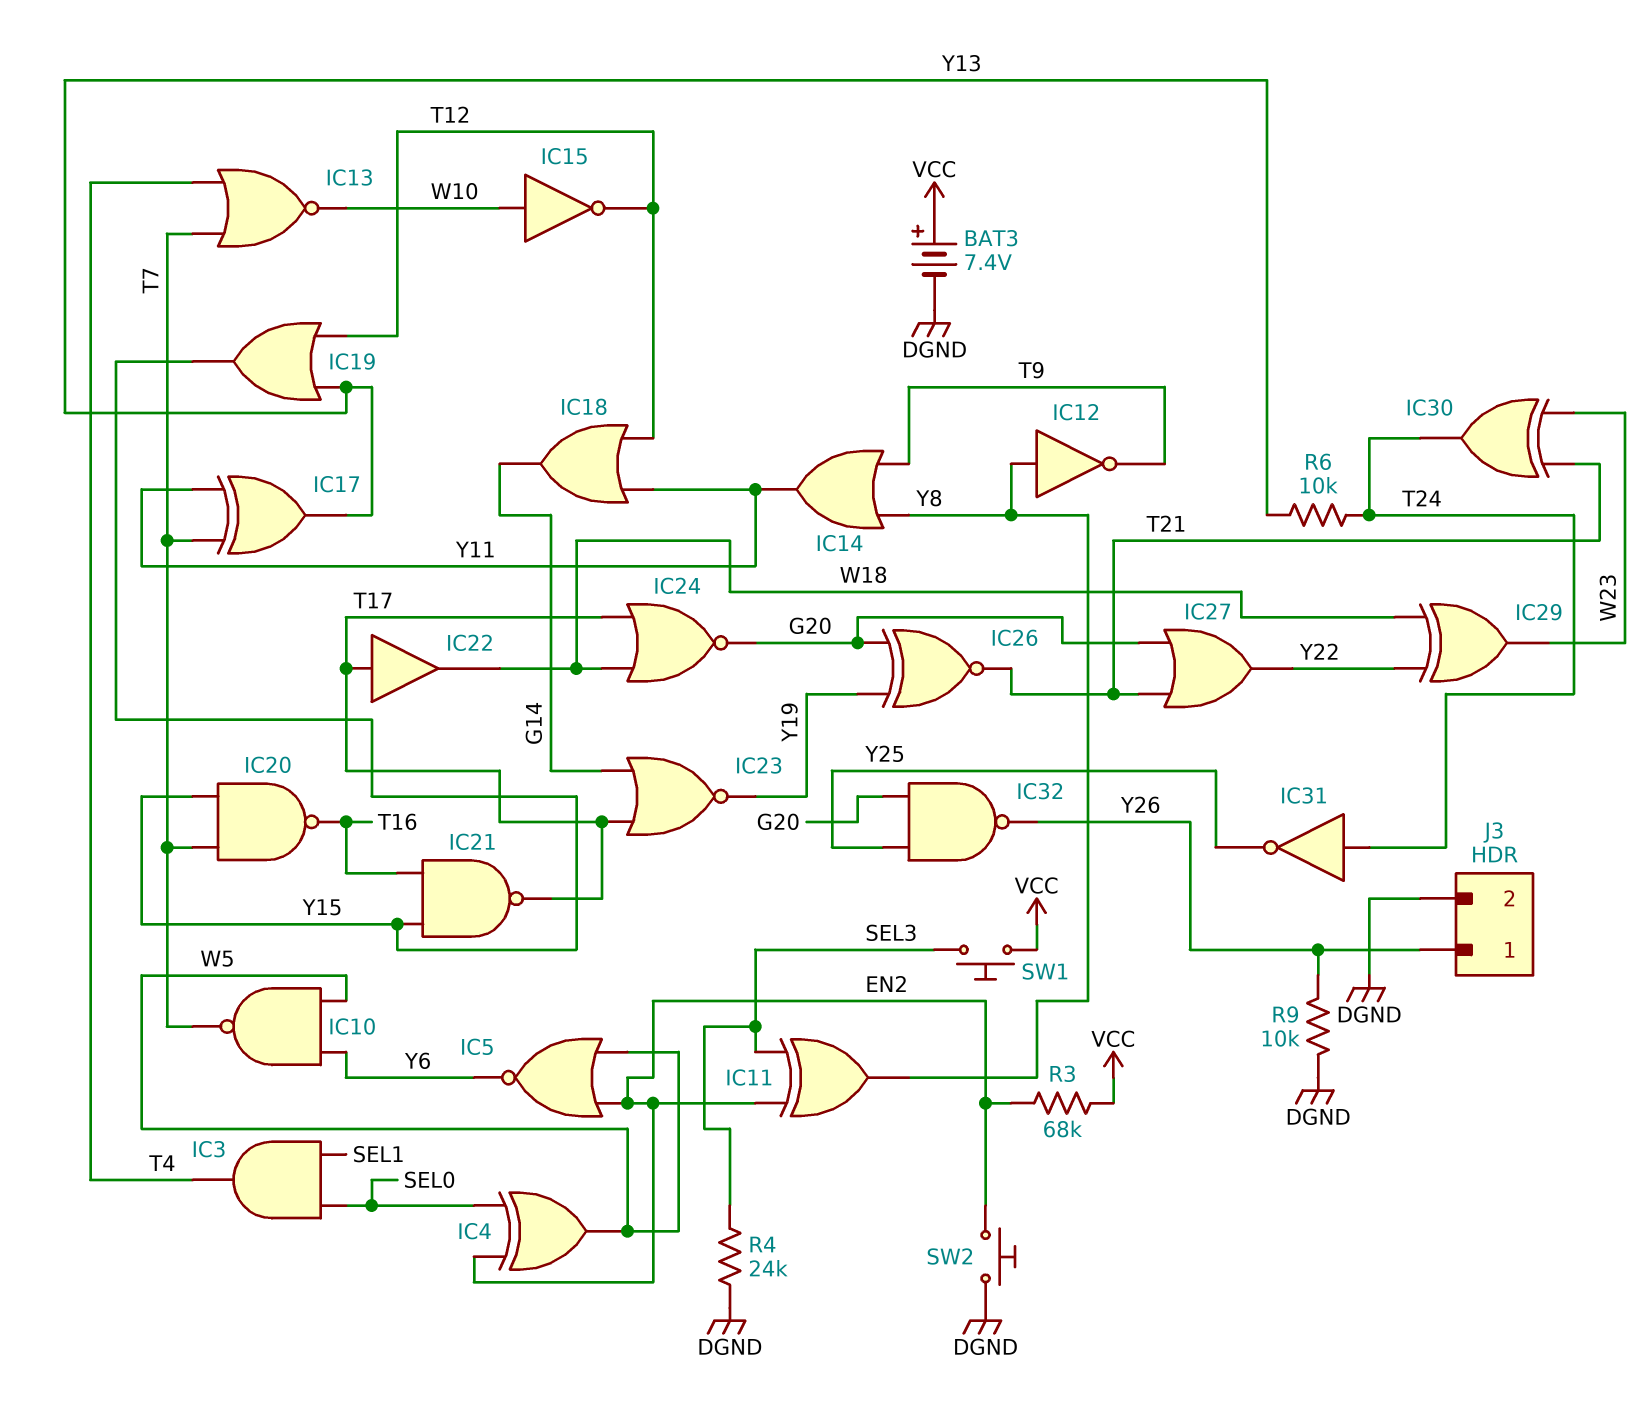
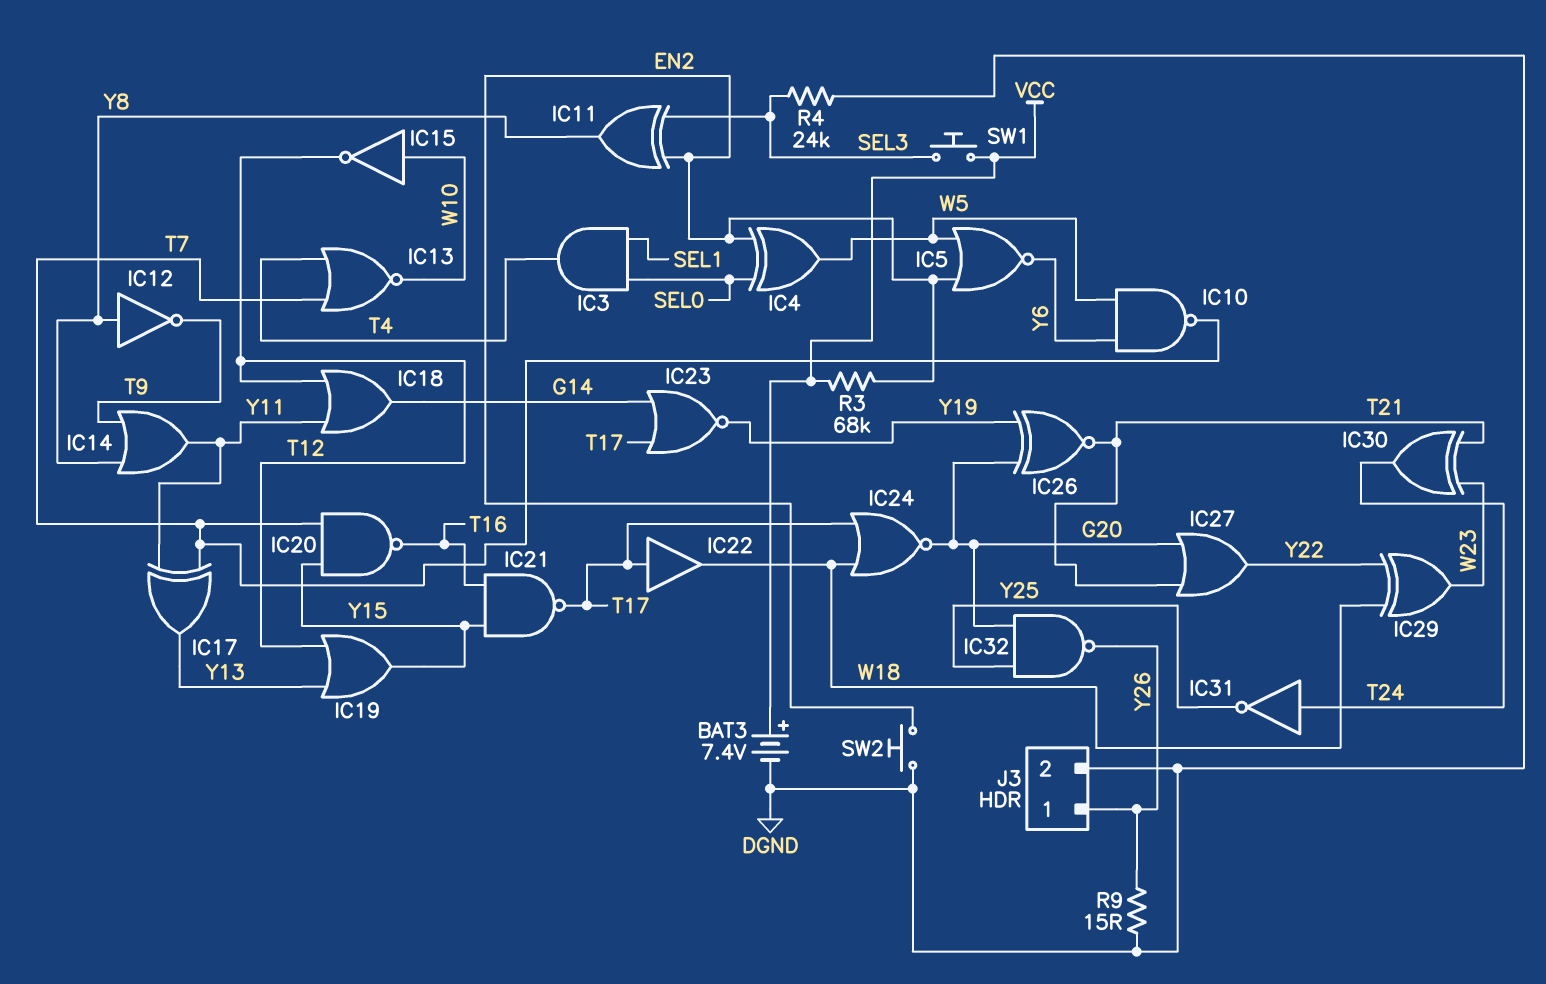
R6: 10k (T24, Y13) -> none
R9: 10k (DGND, Y26) -> 15 (DGND, Y26)

